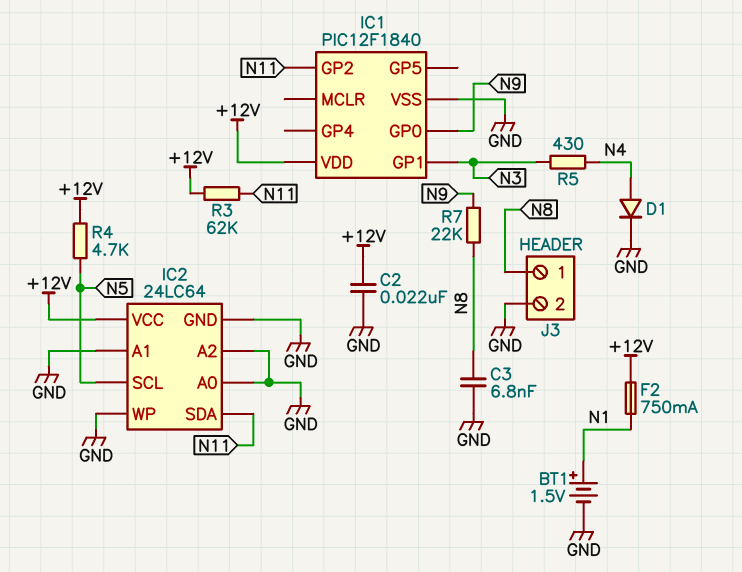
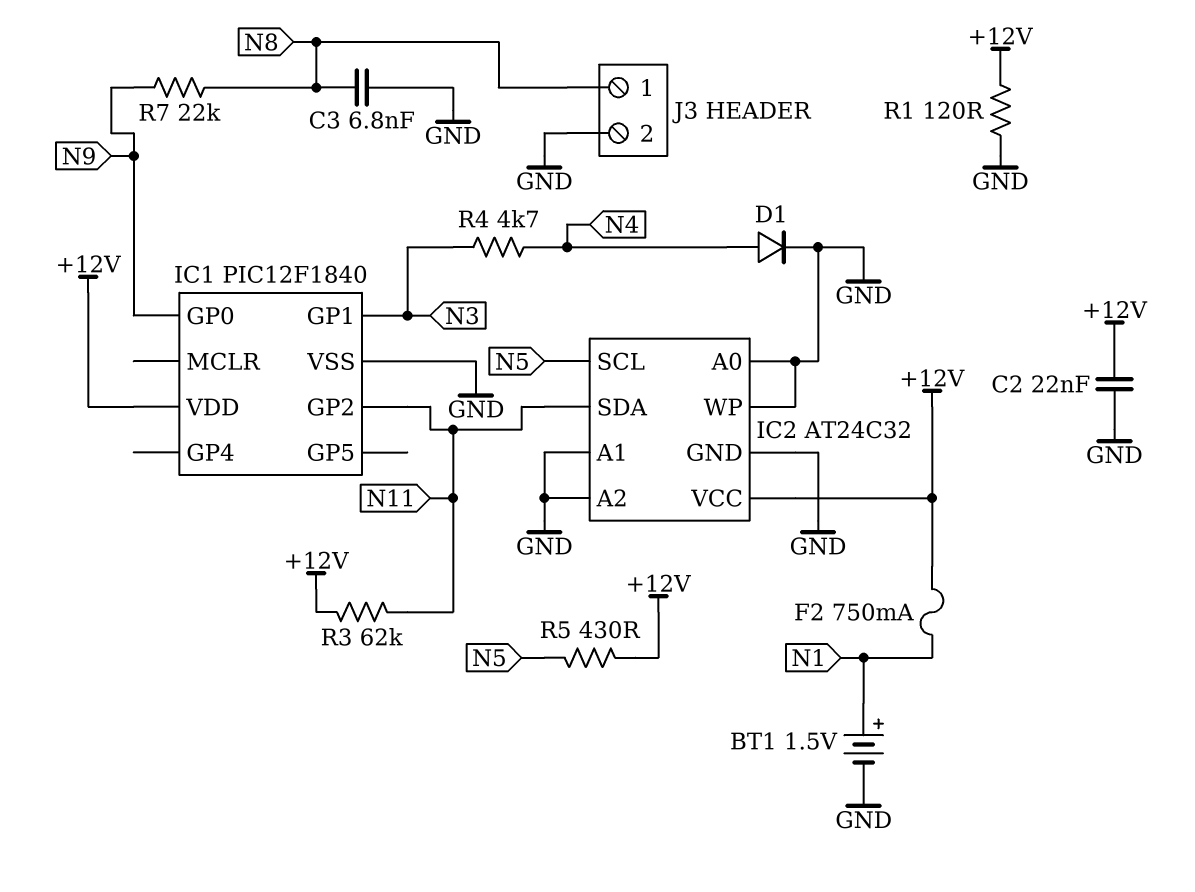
IC2: 24LC64 -> AT24C32
R1: none -> 120 (+12V, GND)
R4: 4.7k (+12V, N5) -> 4.7k (N3, N4)
R5: 430 (N3, N4) -> 430 (+12V, N5)

